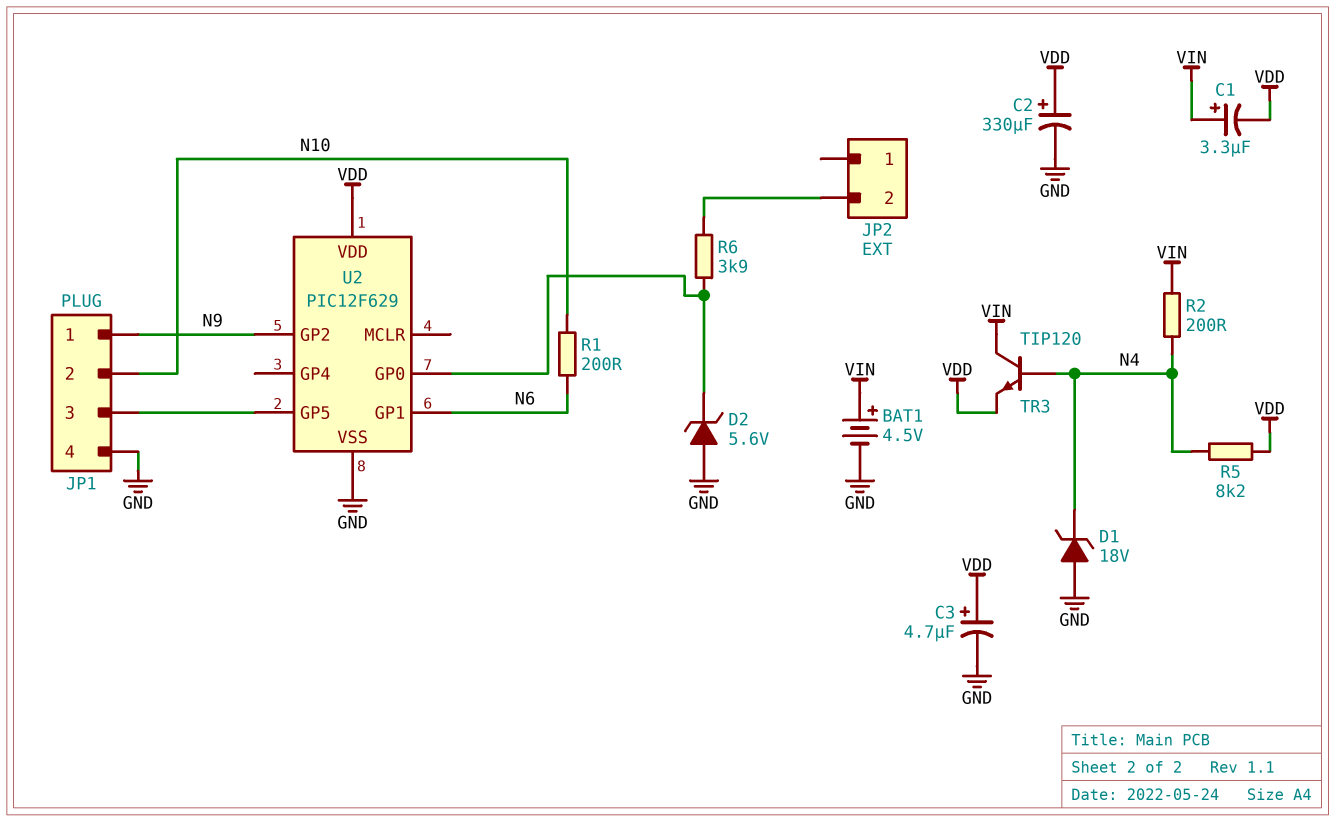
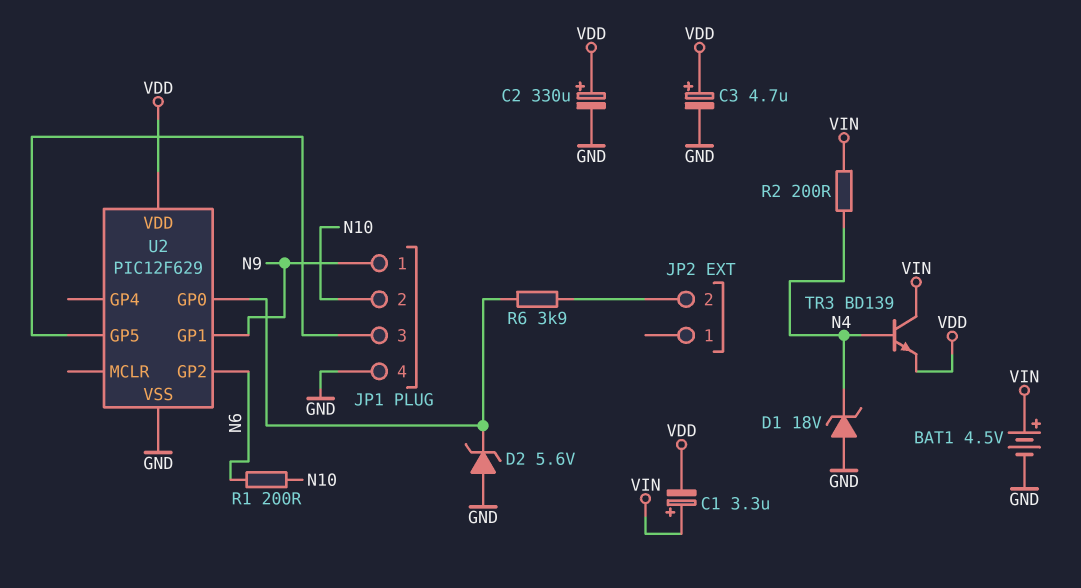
R5: 8.2k (N4, VDD) -> none
TR3: NPN TIP120 (B N4, C VIN, E VDD) -> NPN BD139 (B N4, C VIN, E VDD)
U2 pin GP1: N6 -> N9
U2 pin GP2: N9 -> N6

